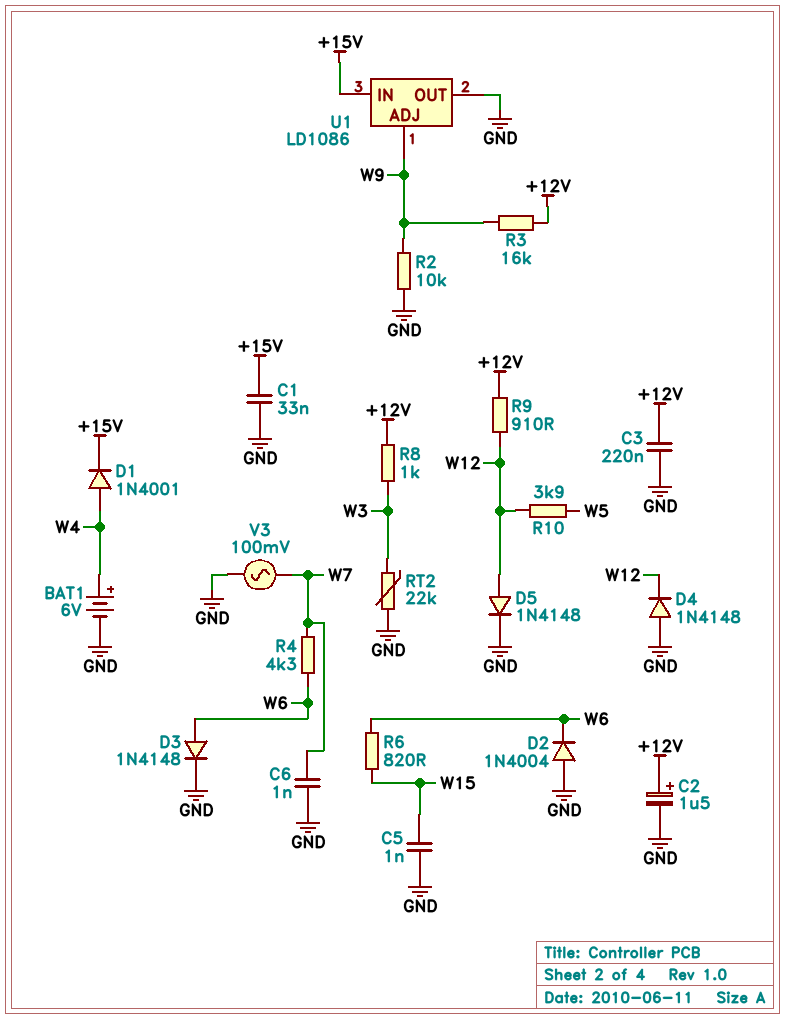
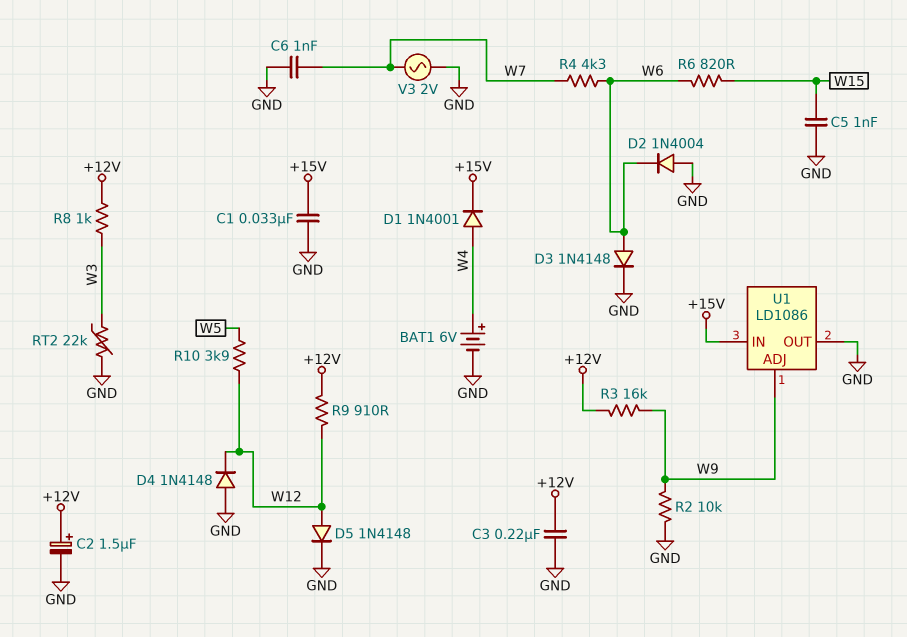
V3: AC 100mV (GND, W7) -> AC 2V (GND, W7)

